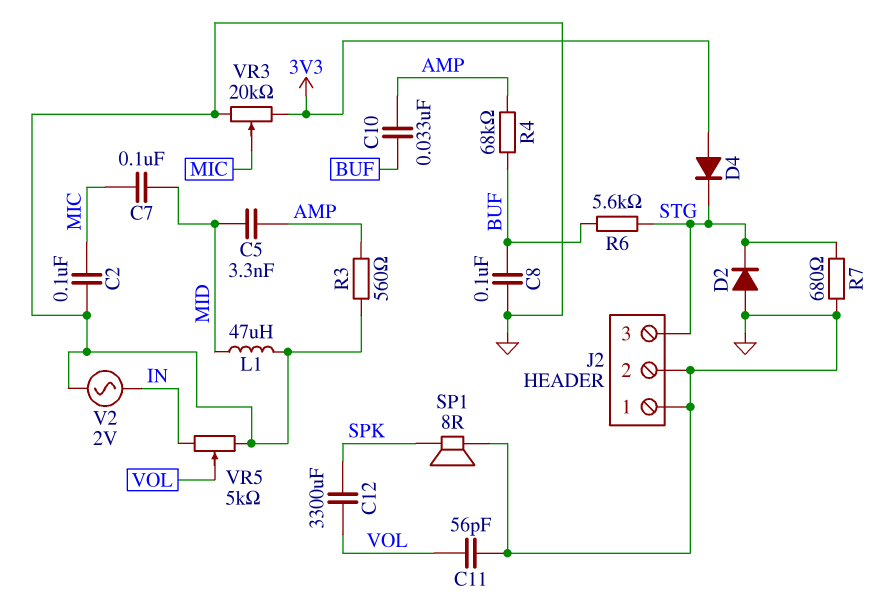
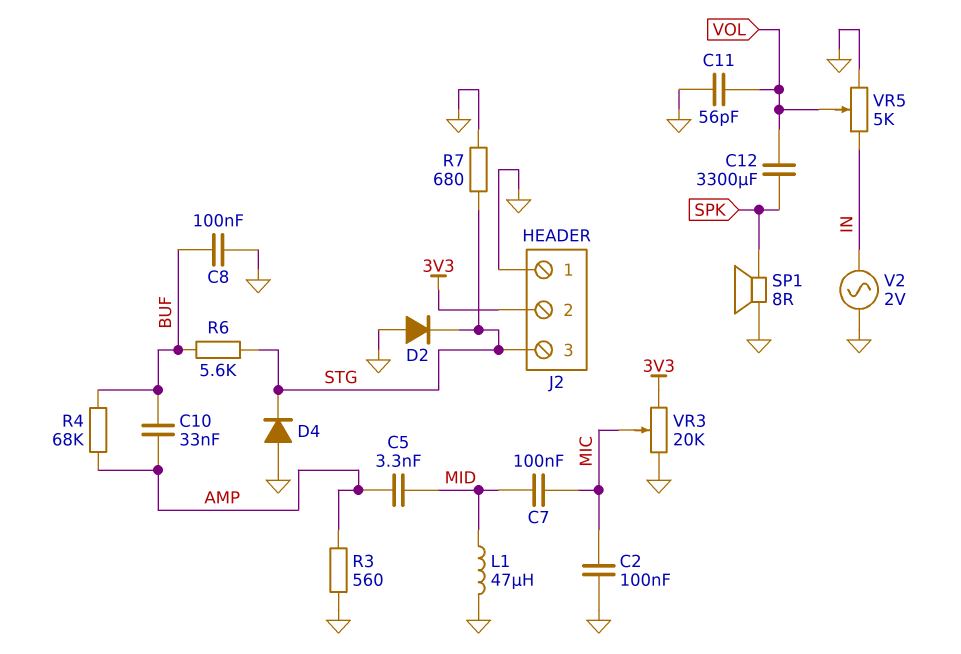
D4: diode (A 3V3, K STG) -> diode (A GND, K STG)
J2 pin 2: GND -> 3V3

